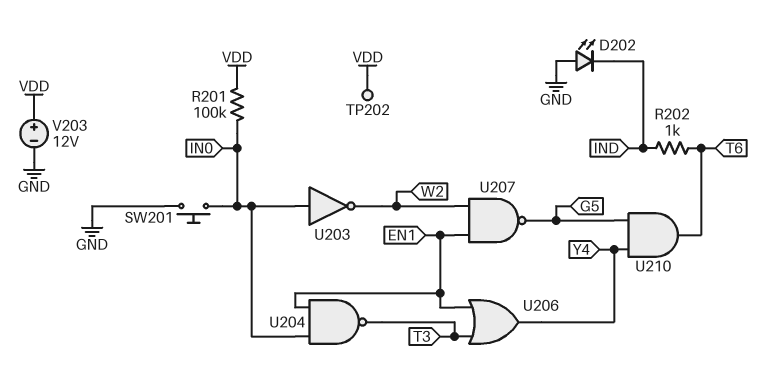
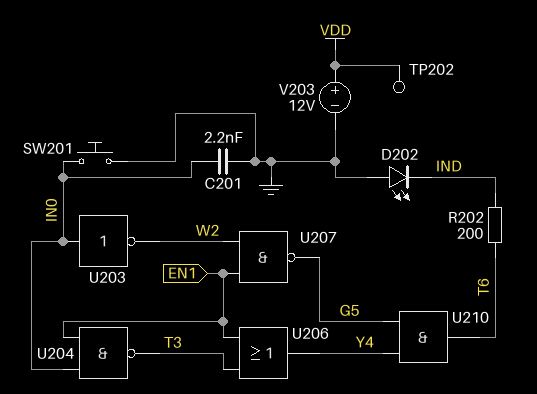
C201: none -> 2.2nF (GND, IN0)
R201: 100k (IN0, VDD) -> none
R202: 1k (IND, T6) -> 200 (IND, T6)

